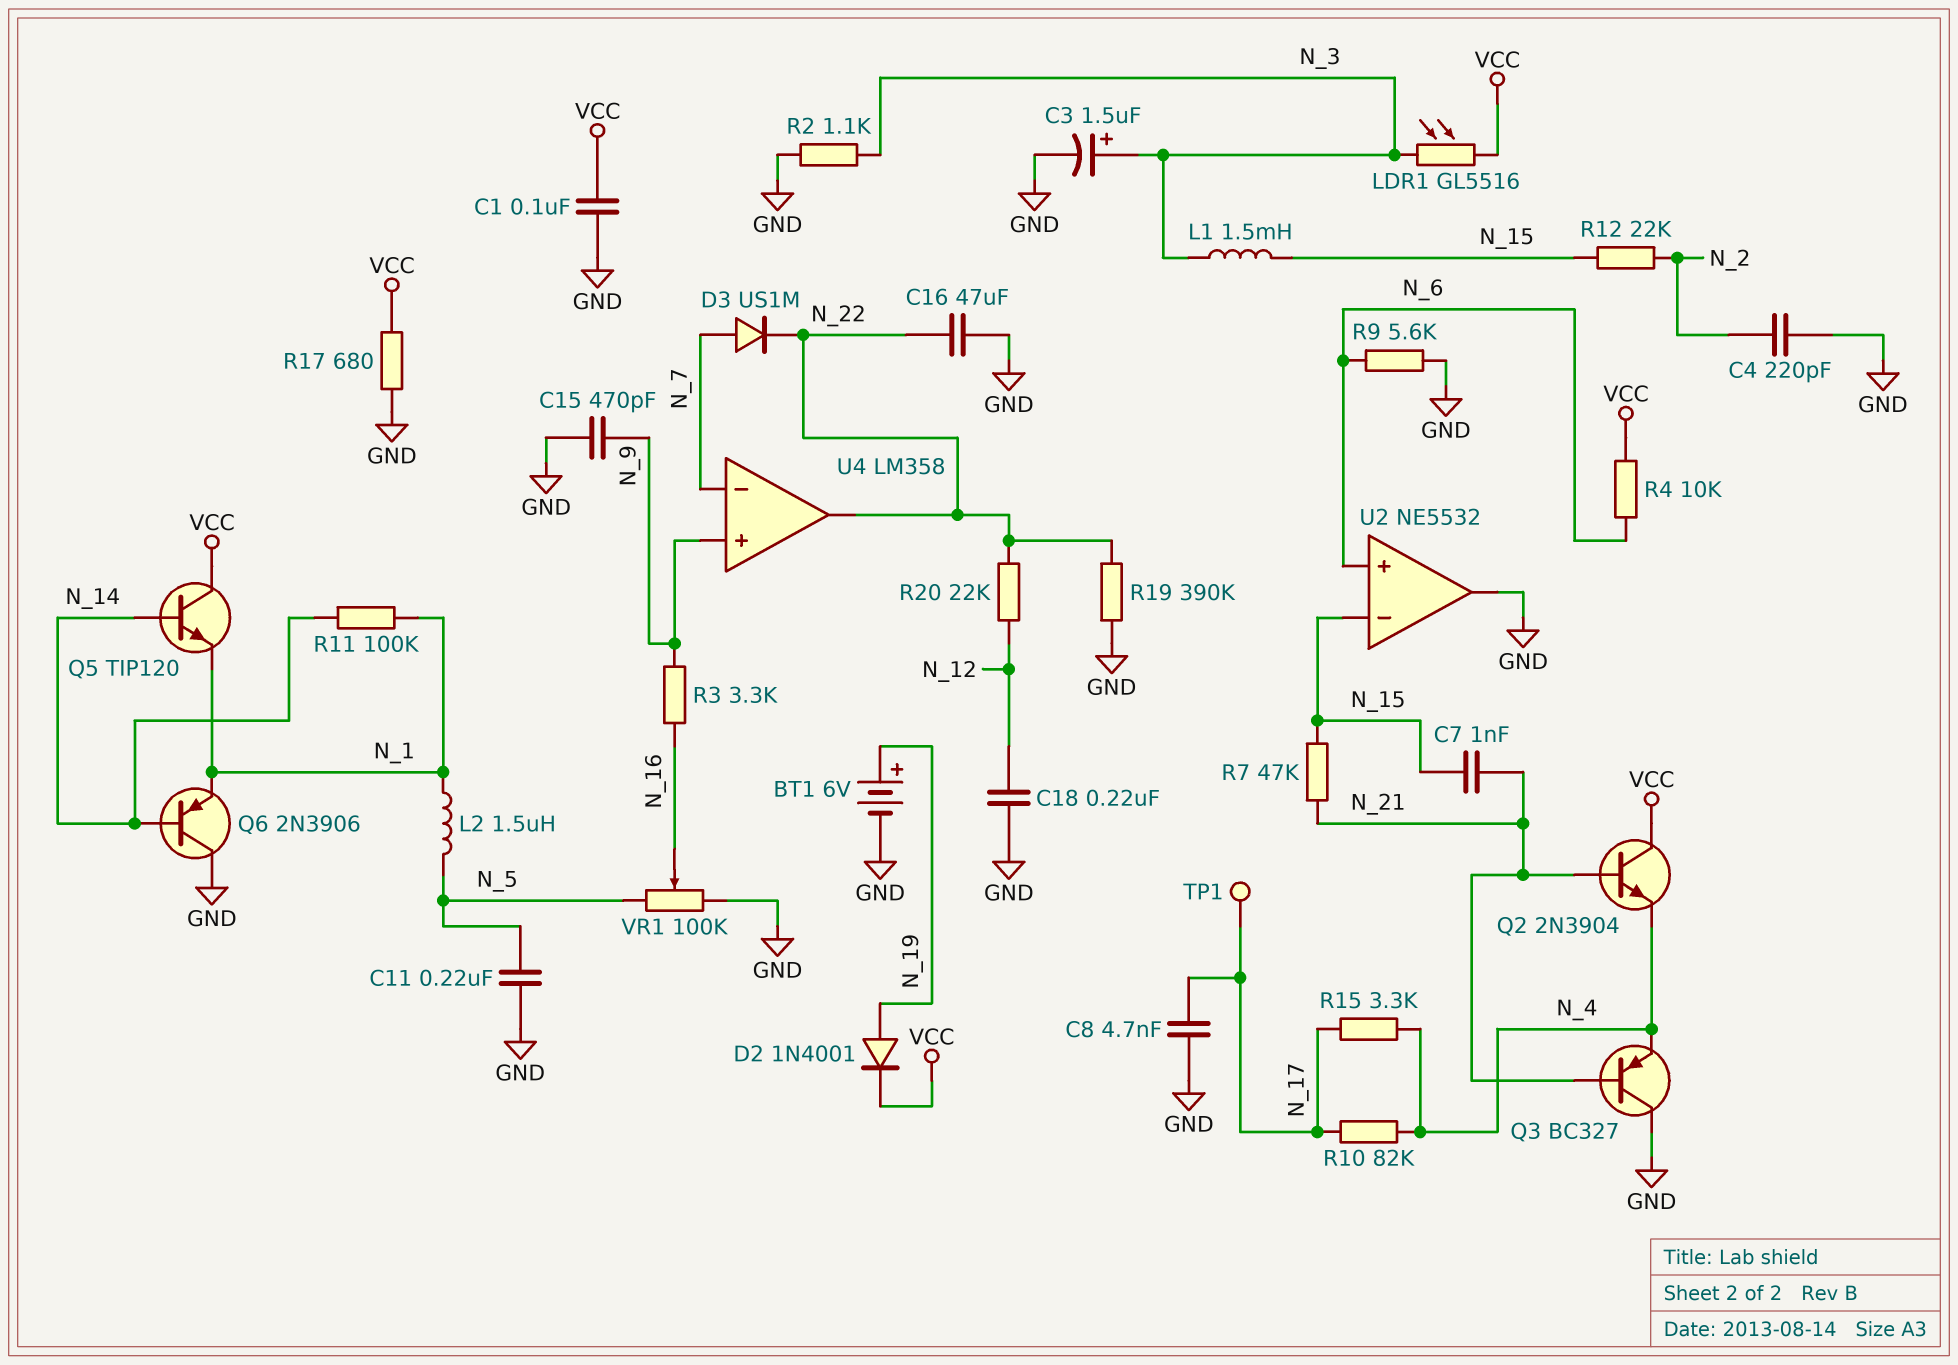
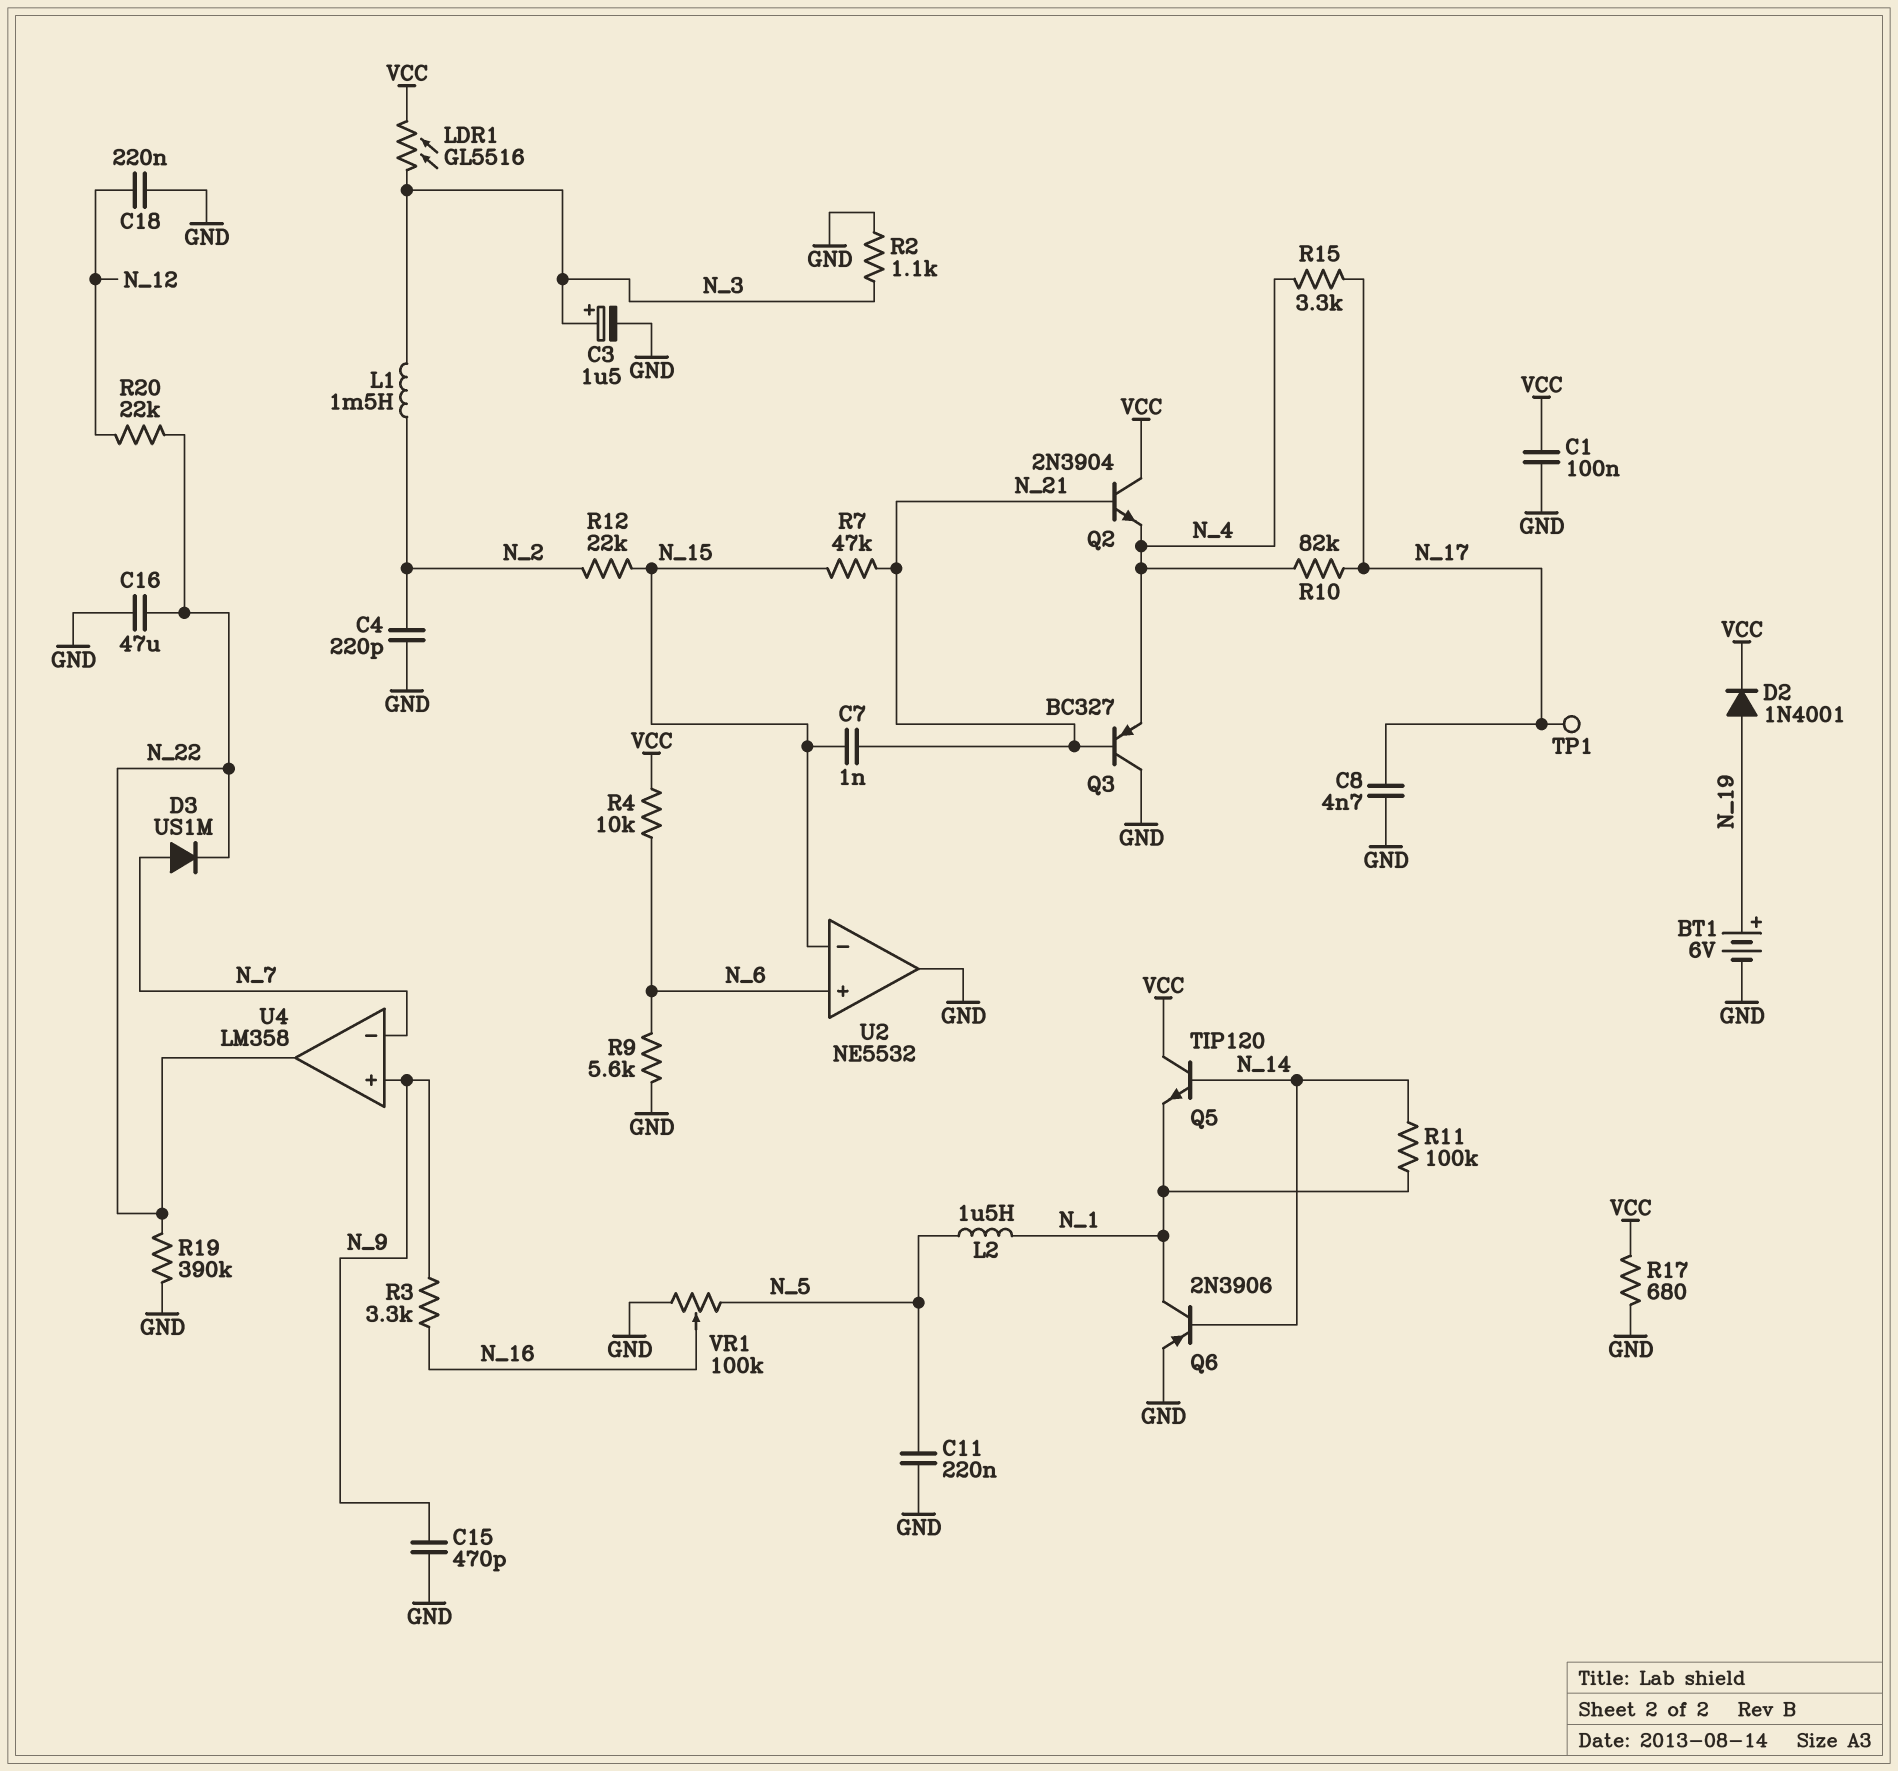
L1: 1.5mH (N_3, N_15) -> 1.5mH (N_2, N_3)
Q6: PNP 2N3906 (B N_14, C GND, E N_1) -> PNP 2N3906 (B N_14, C N_1, E GND)

